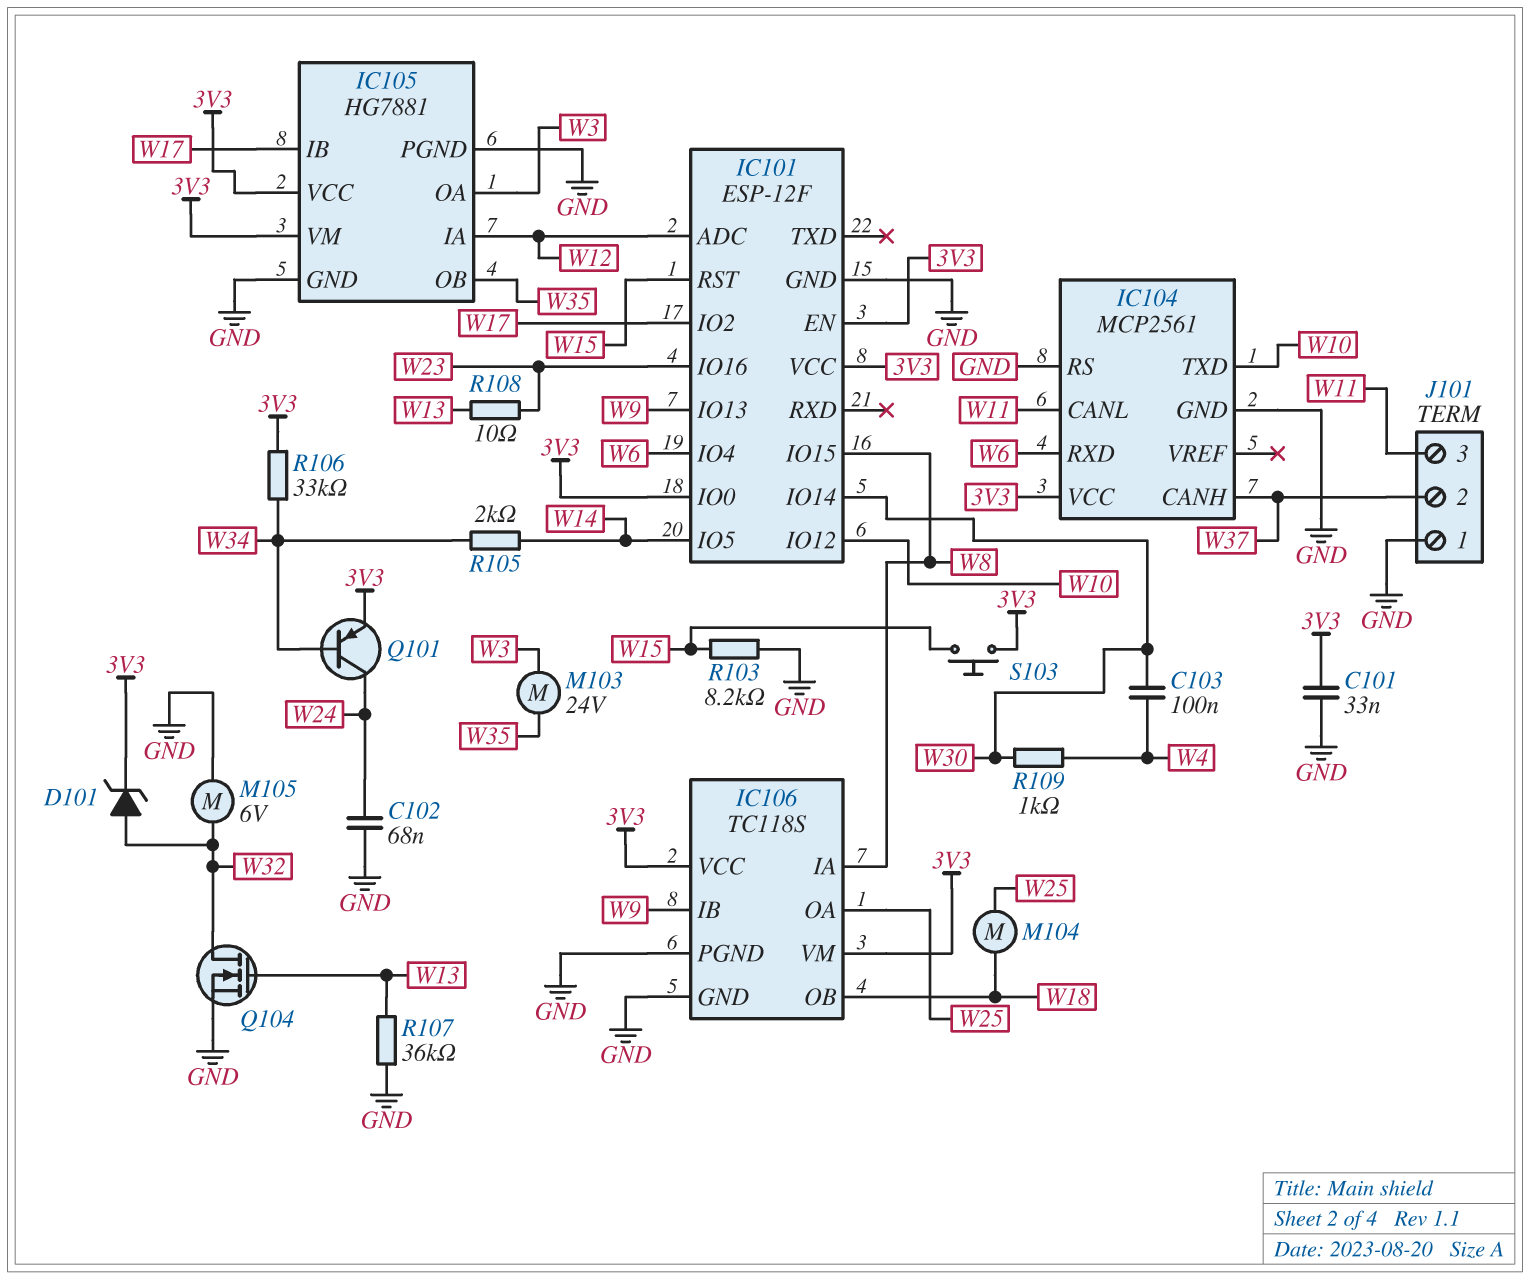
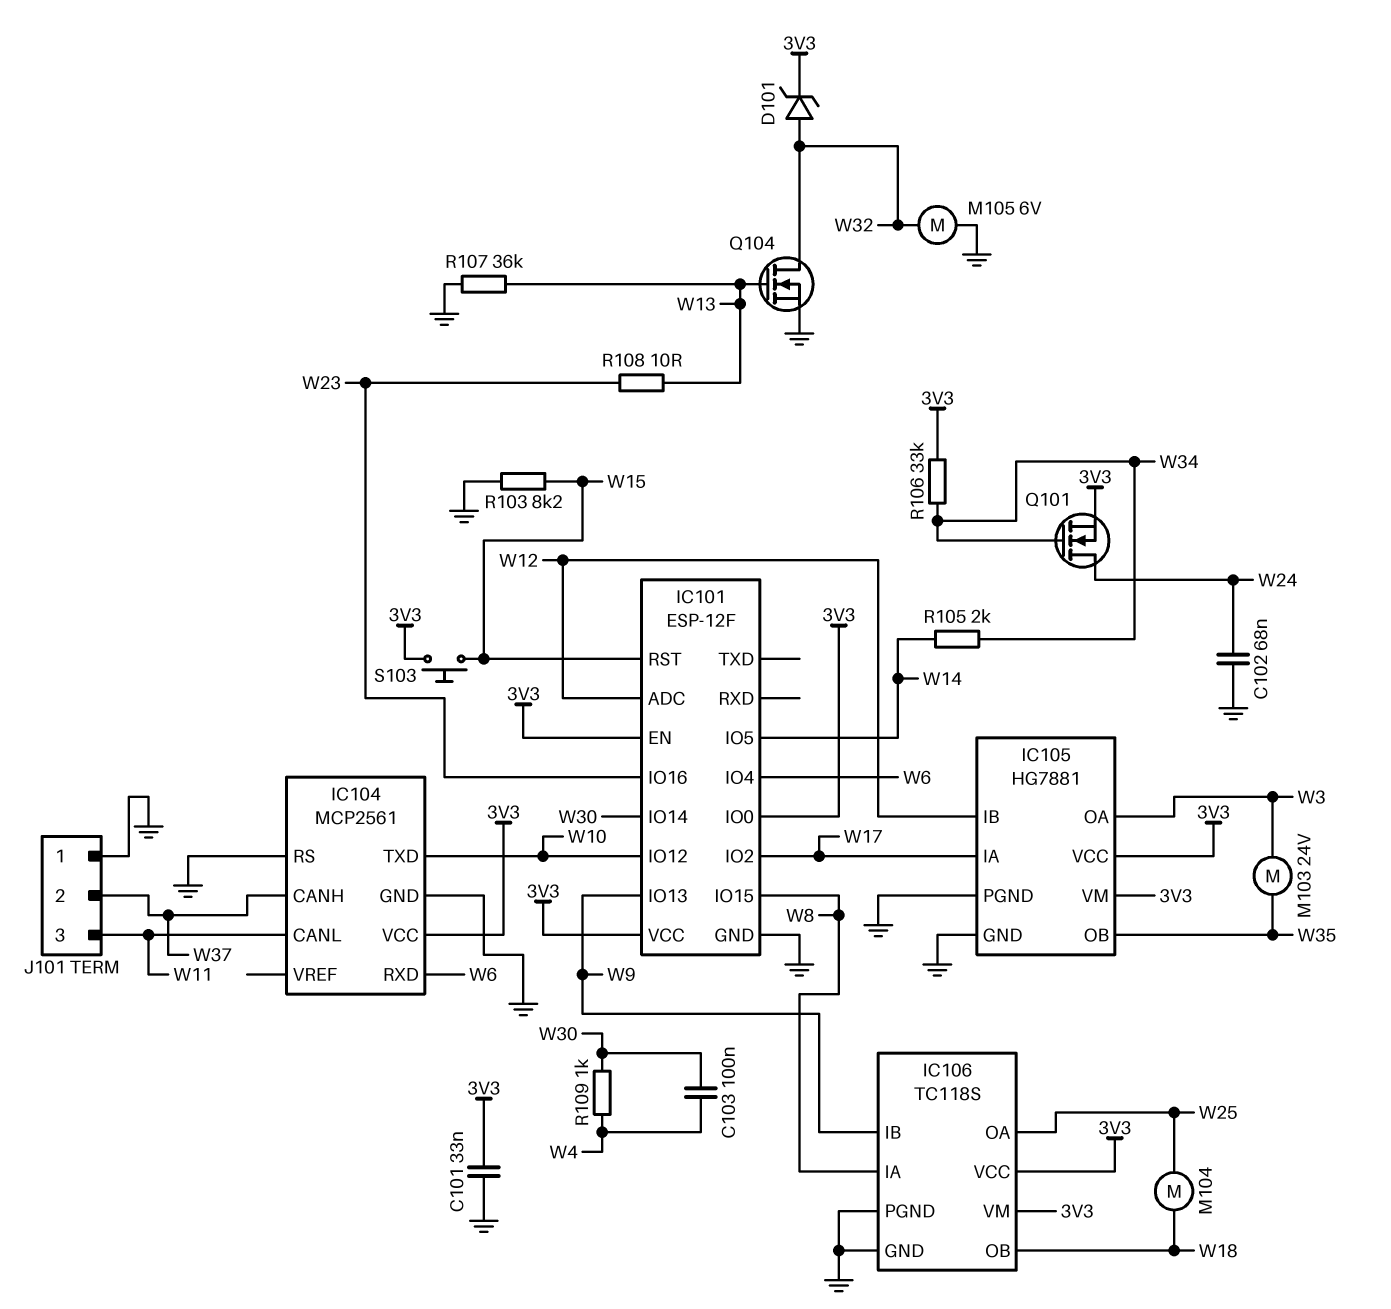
IC105 pin IA: W12 -> W17
IC105 pin IB: W17 -> W12
Q101: PNP (B W34, C W24, E 3V3) -> NMOS (G W34, D W24, S 3V3)

